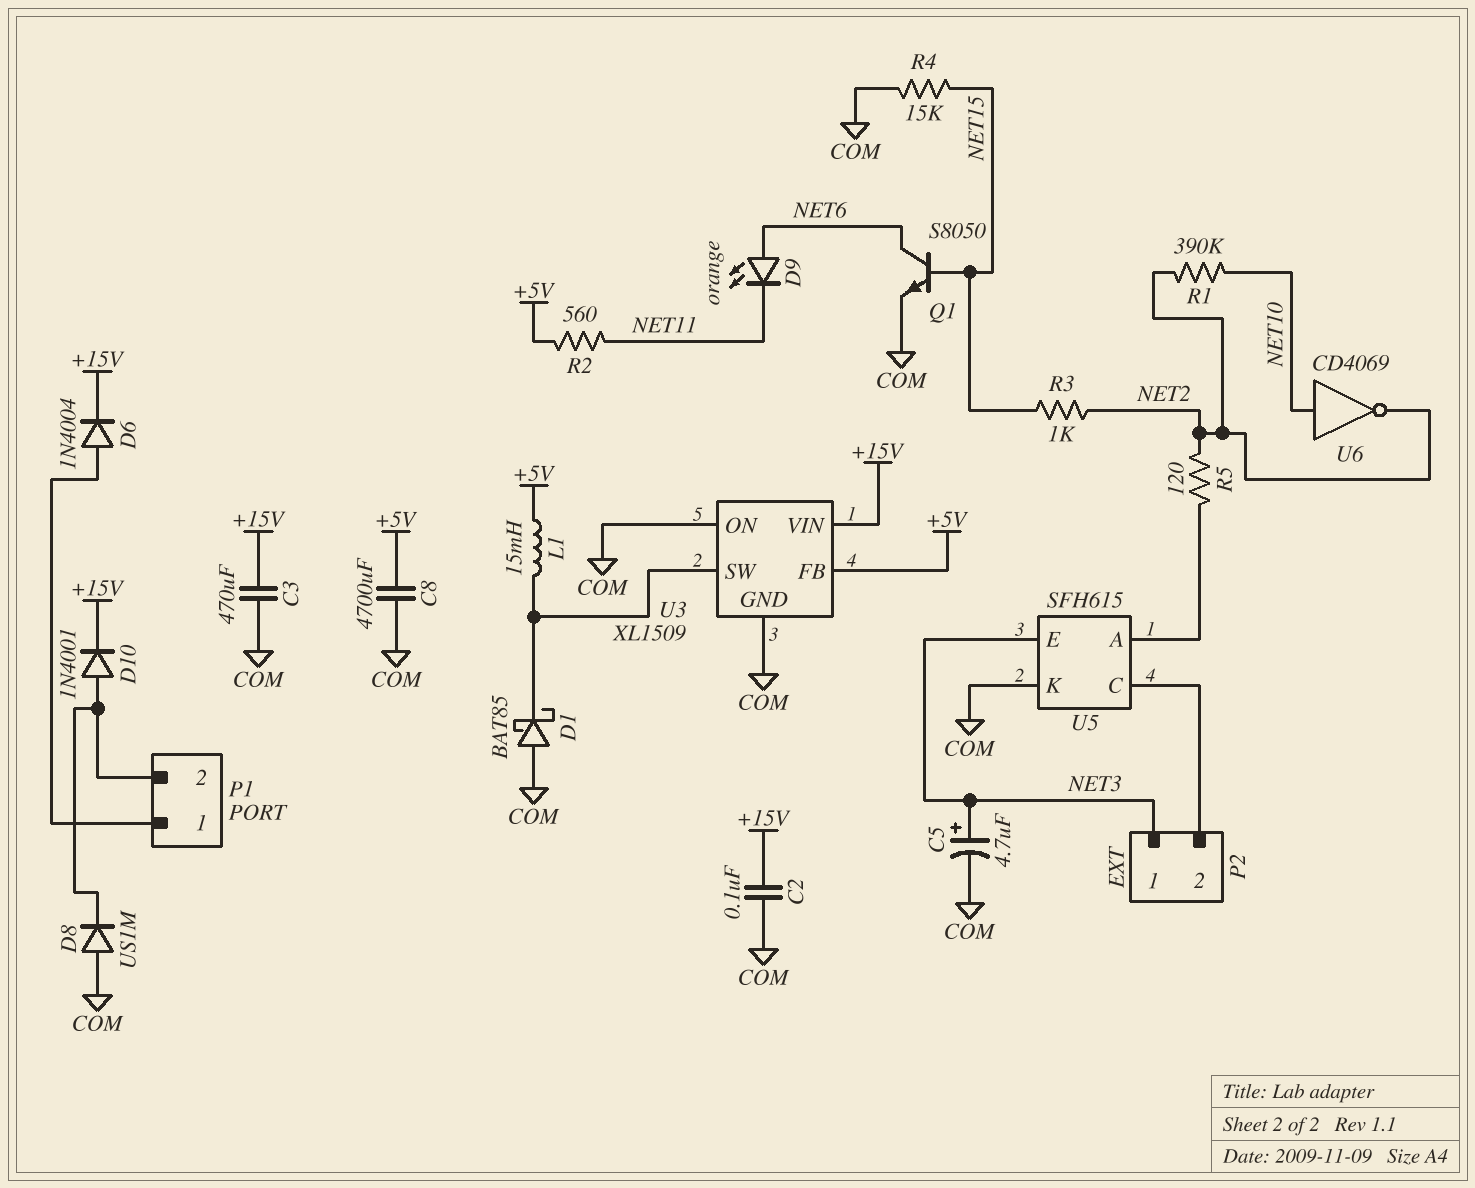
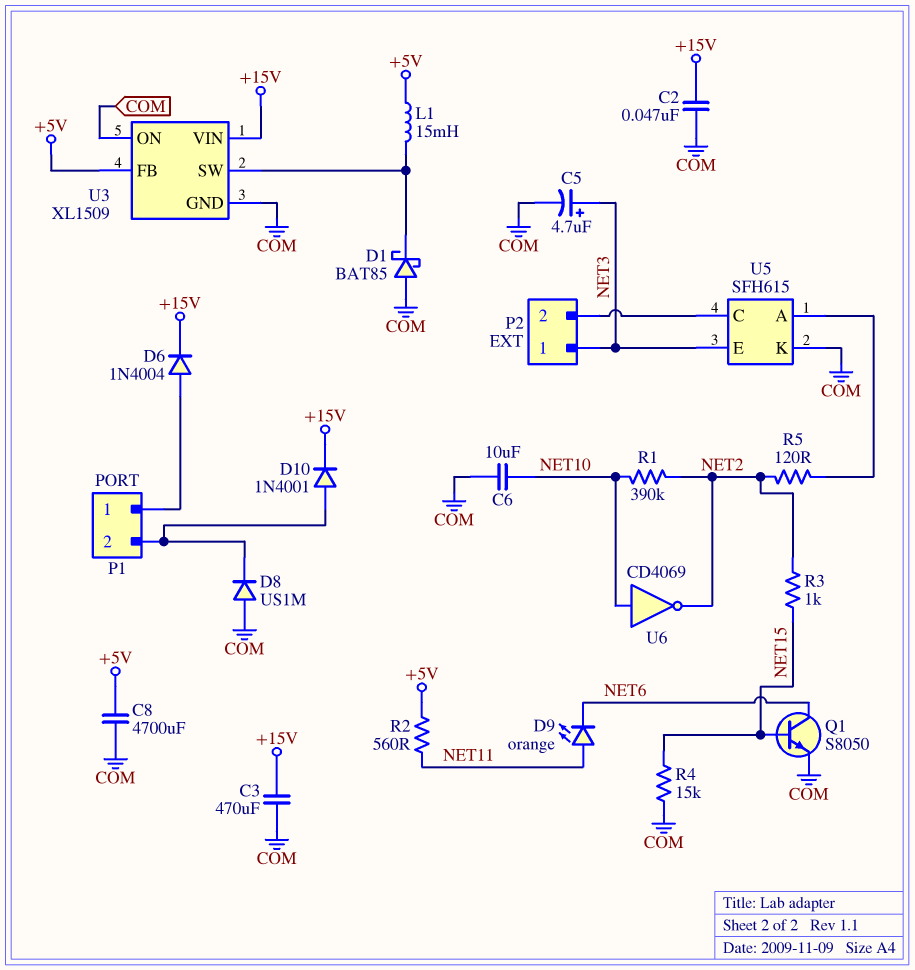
C2: 100nF (+15V, COM) -> 47nF (+15V, COM)
C6: none -> 10uF (COM, NET10)
D9: LED orange (A NET6, K NET11) -> LED orange (A NET11, K NET6)

